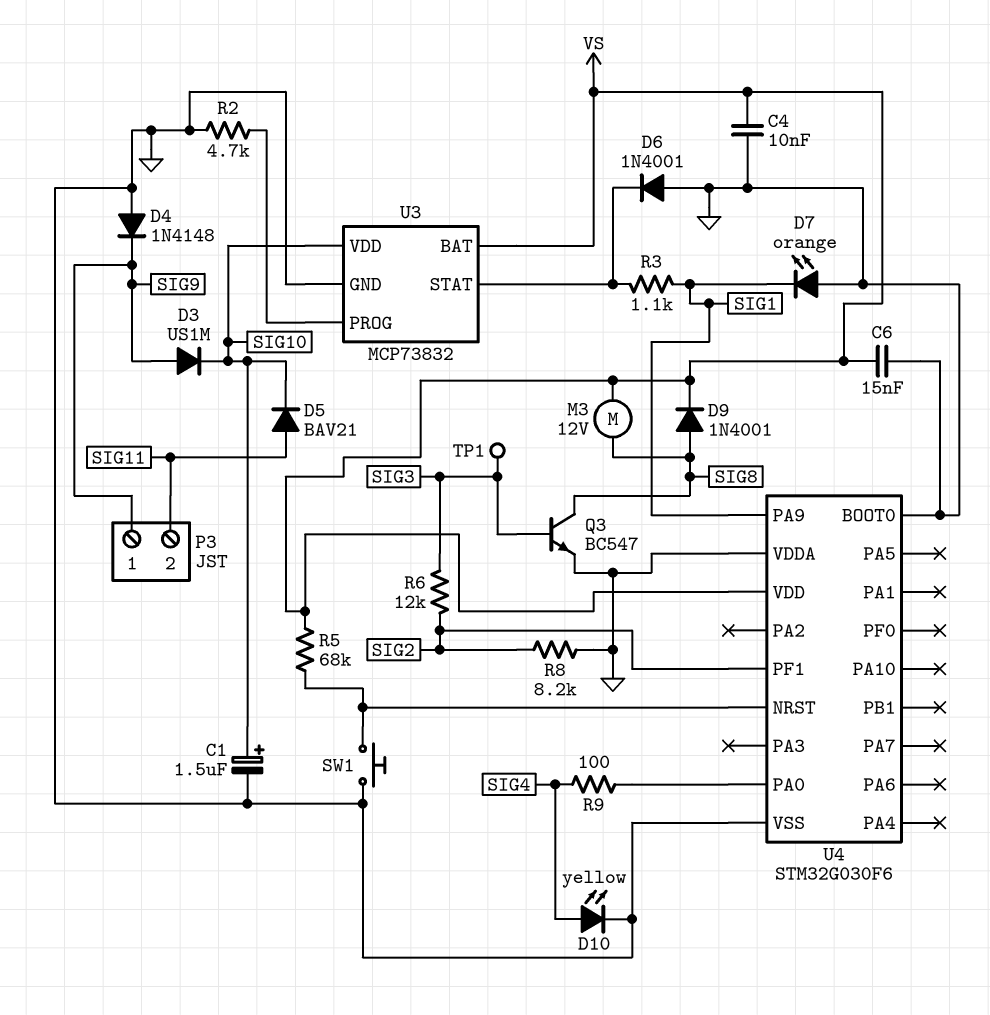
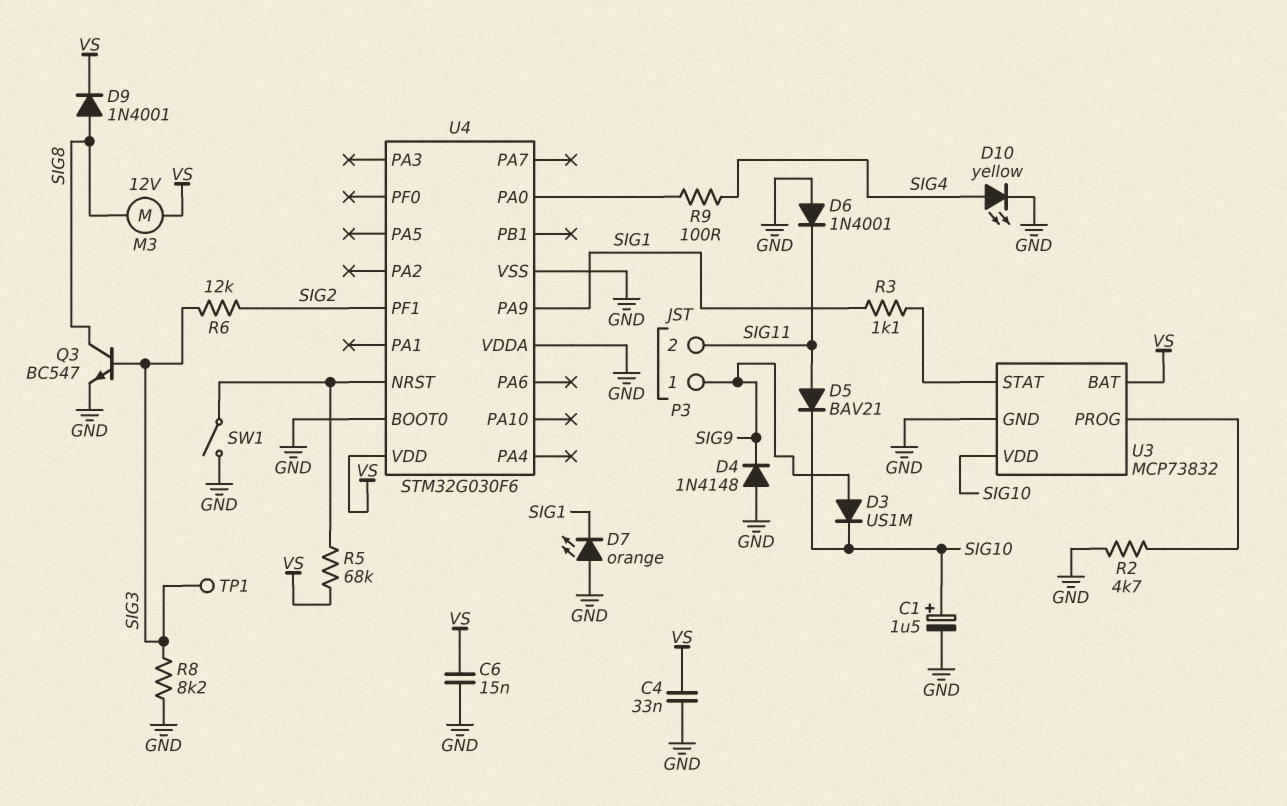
C4: 10nF (GND, VS) -> 33nF (GND, VS)
D6: diode 1N4001 (A GND, K U3/STAT) -> diode 1N4001 (A GND, K SIG11)
R8: 8.2k (GND, SIG2) -> 8.2k (GND, SIG3)
SW1: button (GND, U4/NRST) -> switch (GND, U4/NRST)

